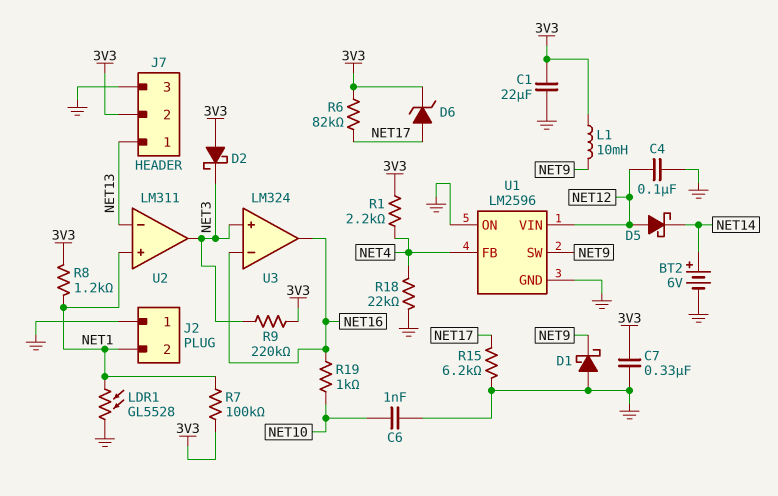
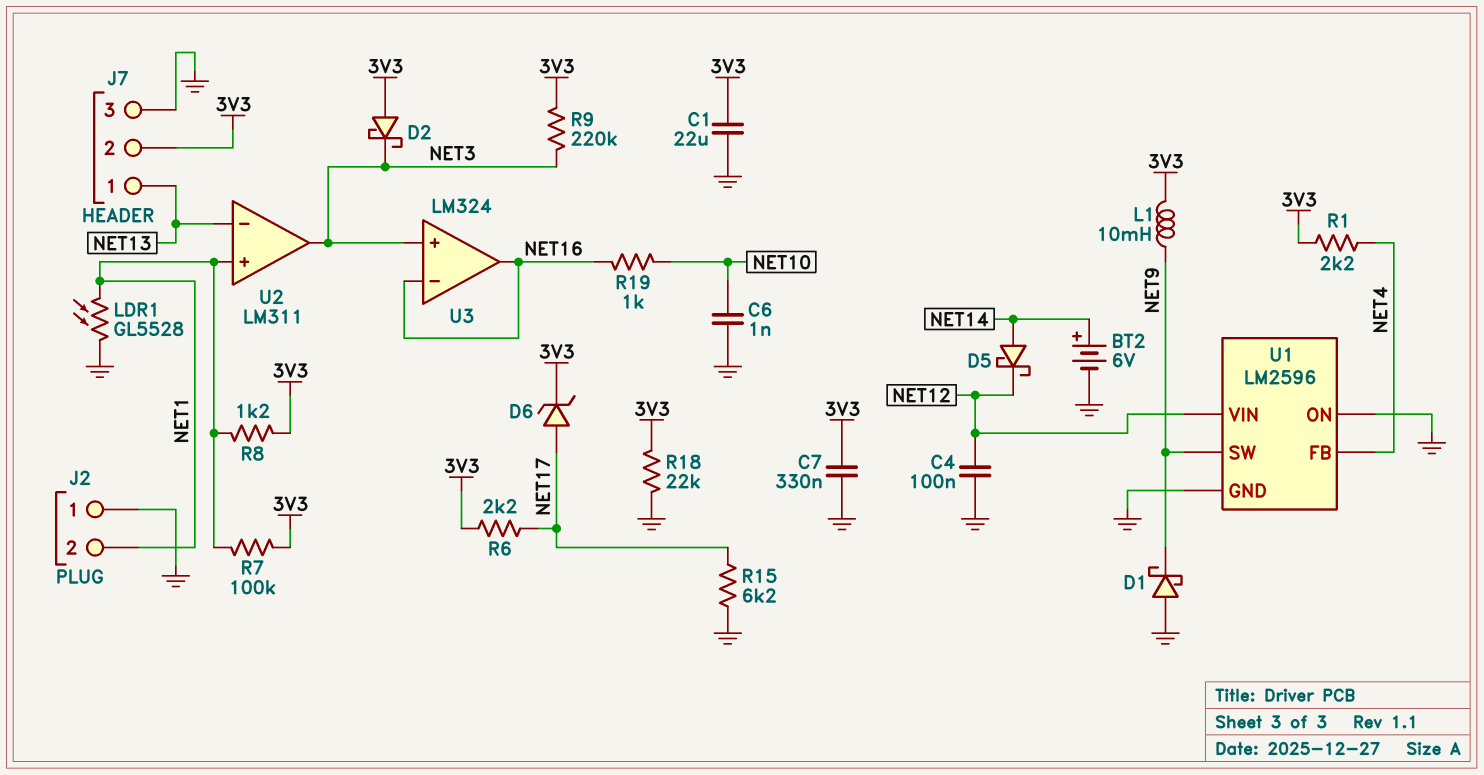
D5: schottky (A NET12, K NET14) -> schottky (A NET14, K NET12)
R6: 82k (3V3, NET17) -> 2.2k (3V3, NET17)
R18: 22k (GND, NET4) -> 22k (3V3, GND)

